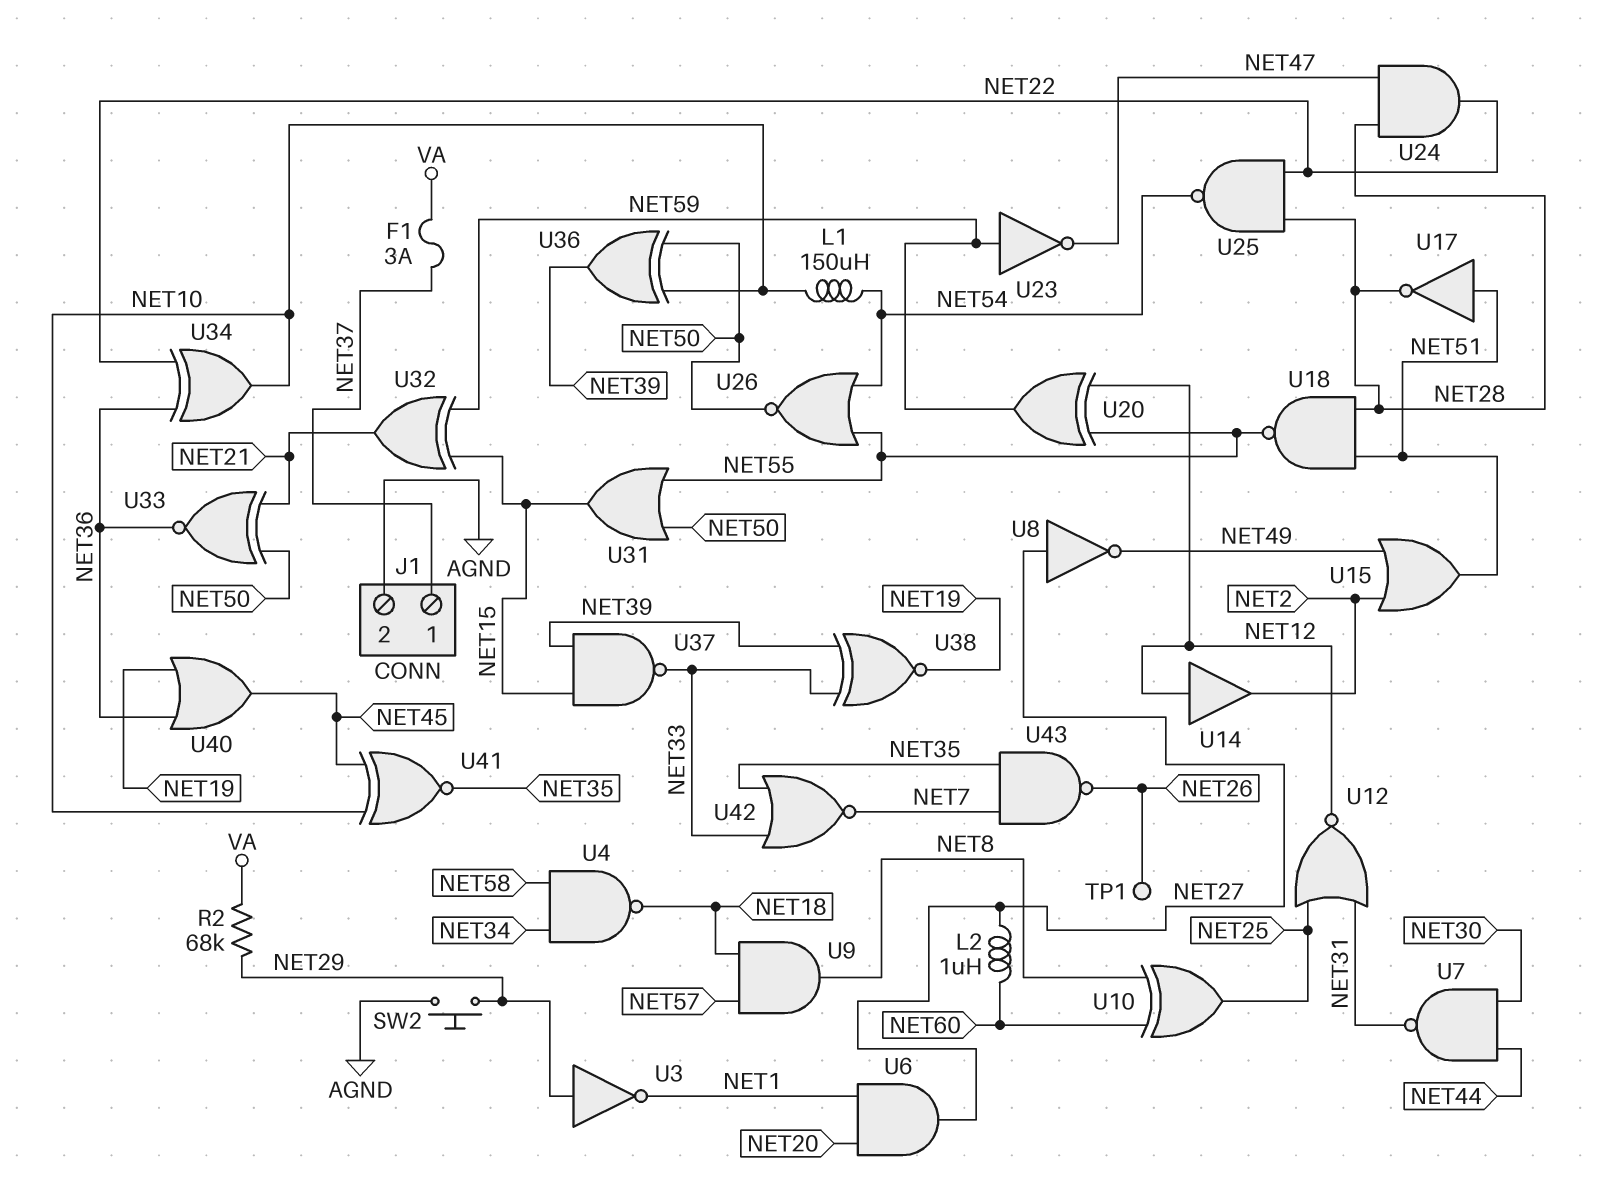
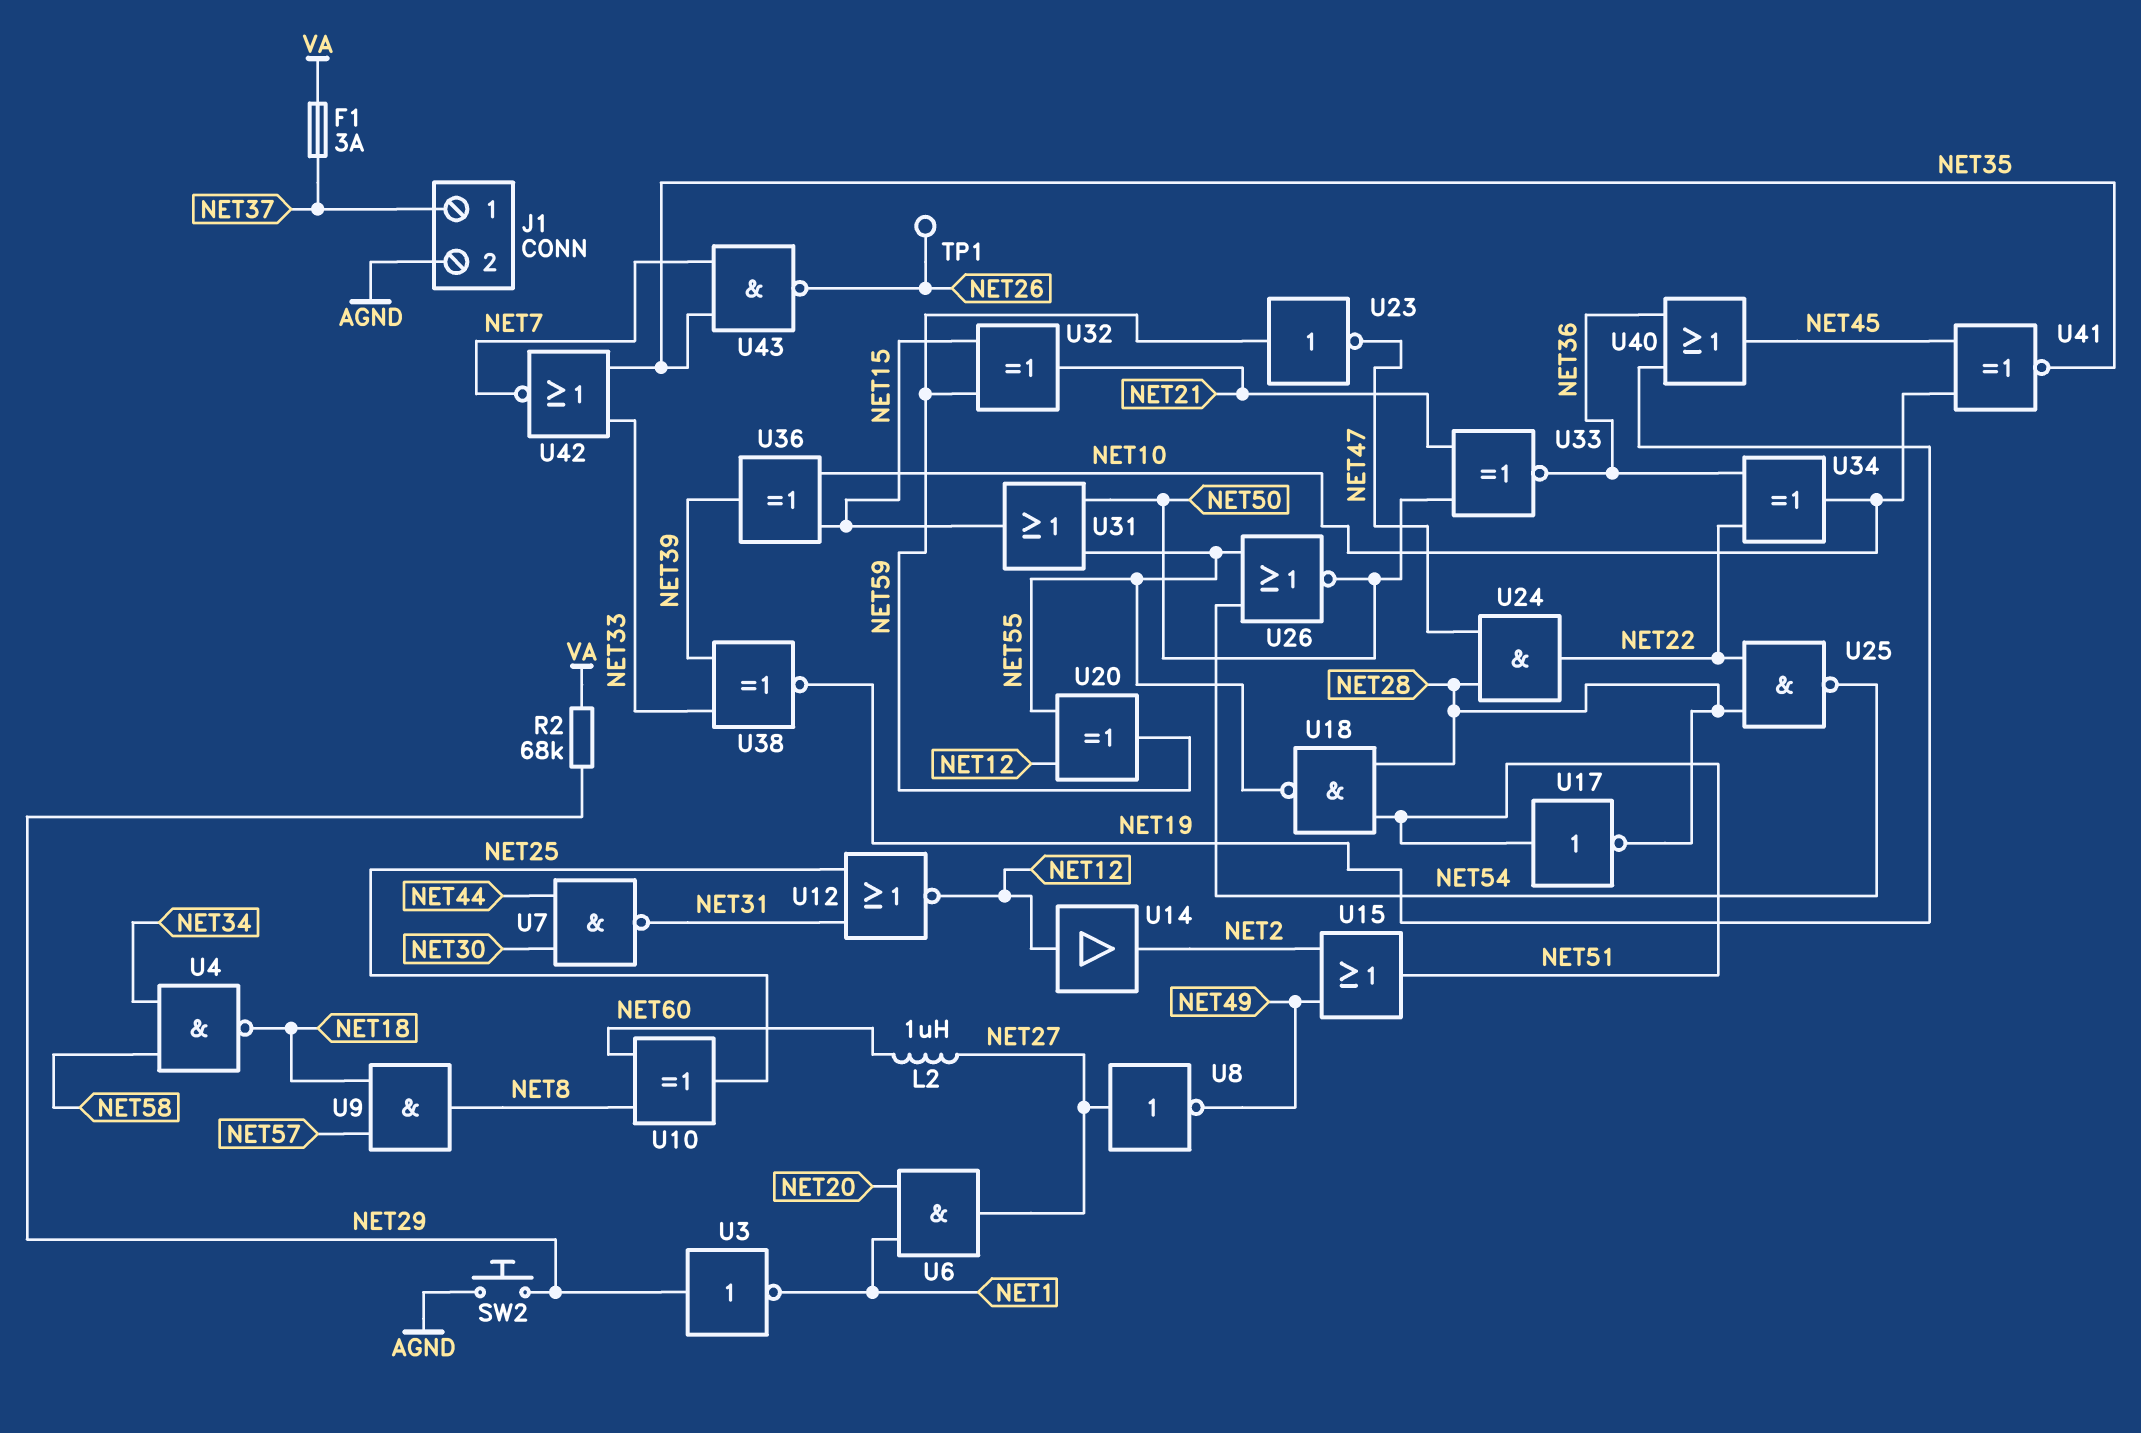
L1: 150uH (NET10, NET54) -> none
U36: XOR (in NET10, in NET50, out NET39) -> XOR (in NET10, in NET15, out NET39)
U37: NAND (in NET15, in NET39, out NET33) -> none

